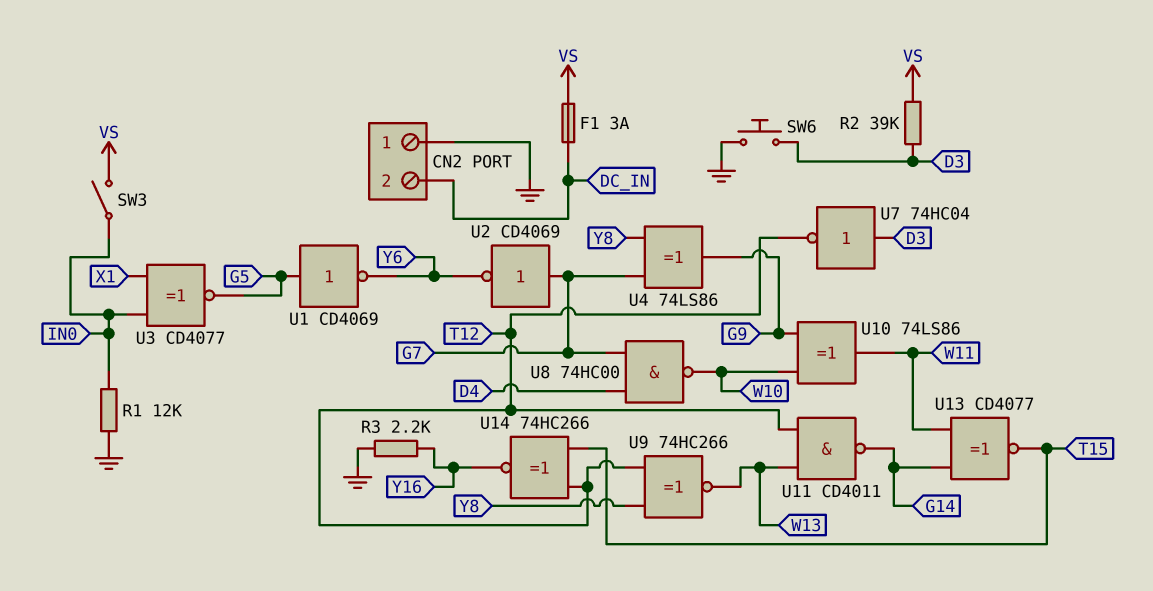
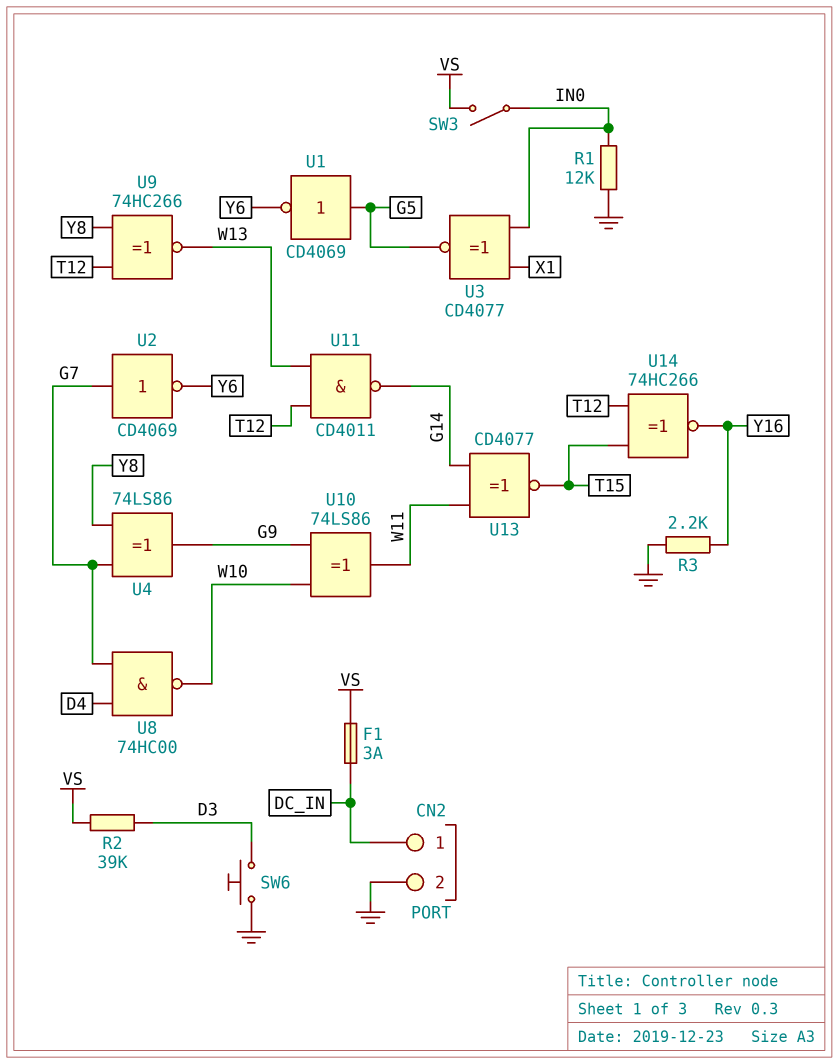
CN2 pin 1: GND -> DC_IN
CN2 pin 2: DC_IN -> GND
U7: NOT 74HC04 (in D3, out T12) -> none

